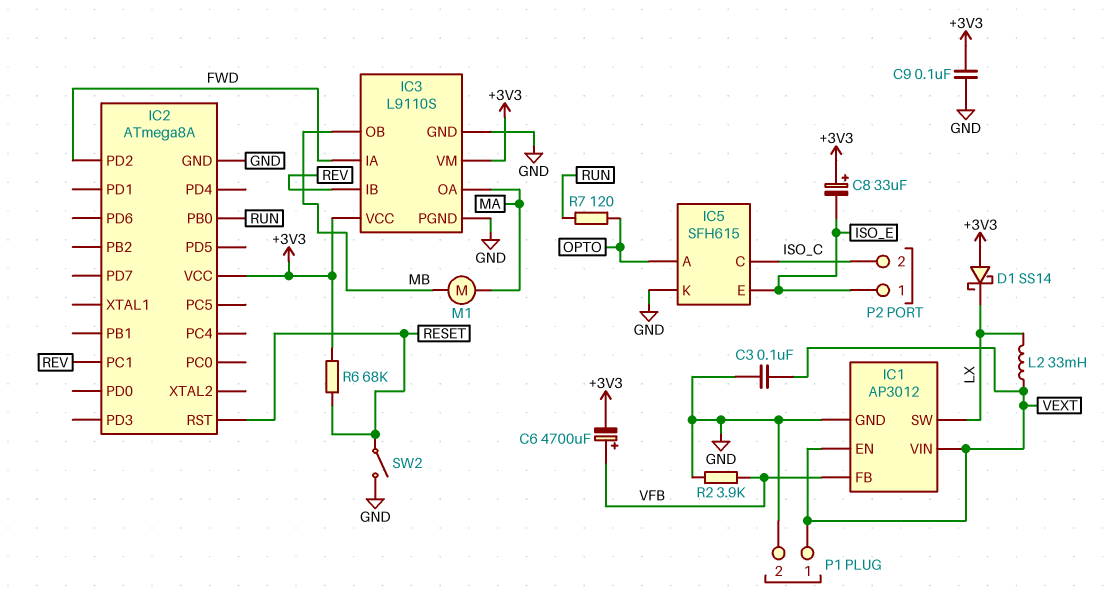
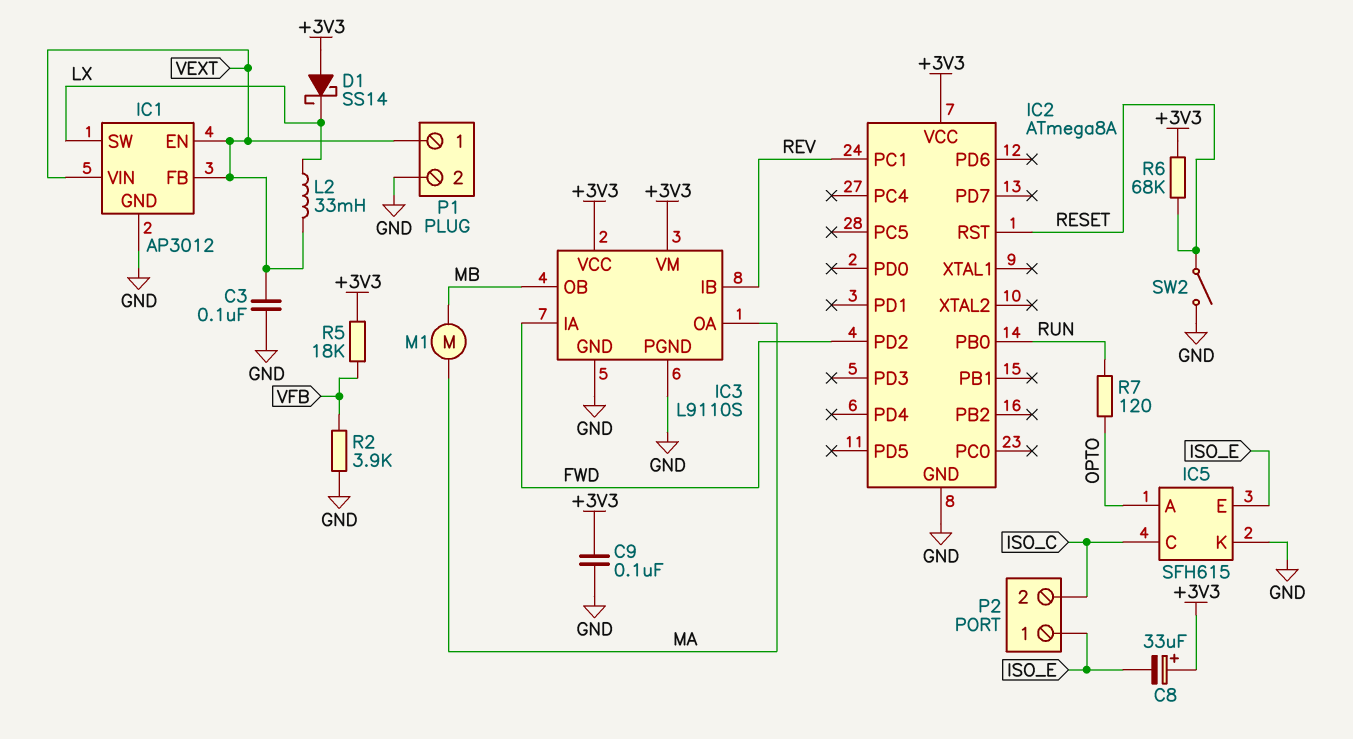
C6: 4700uF (plus VFB, minus +3V3) -> none
IC1 pin FB: VFB -> VEXT
R5: none -> 18k (+3V3, VFB)

